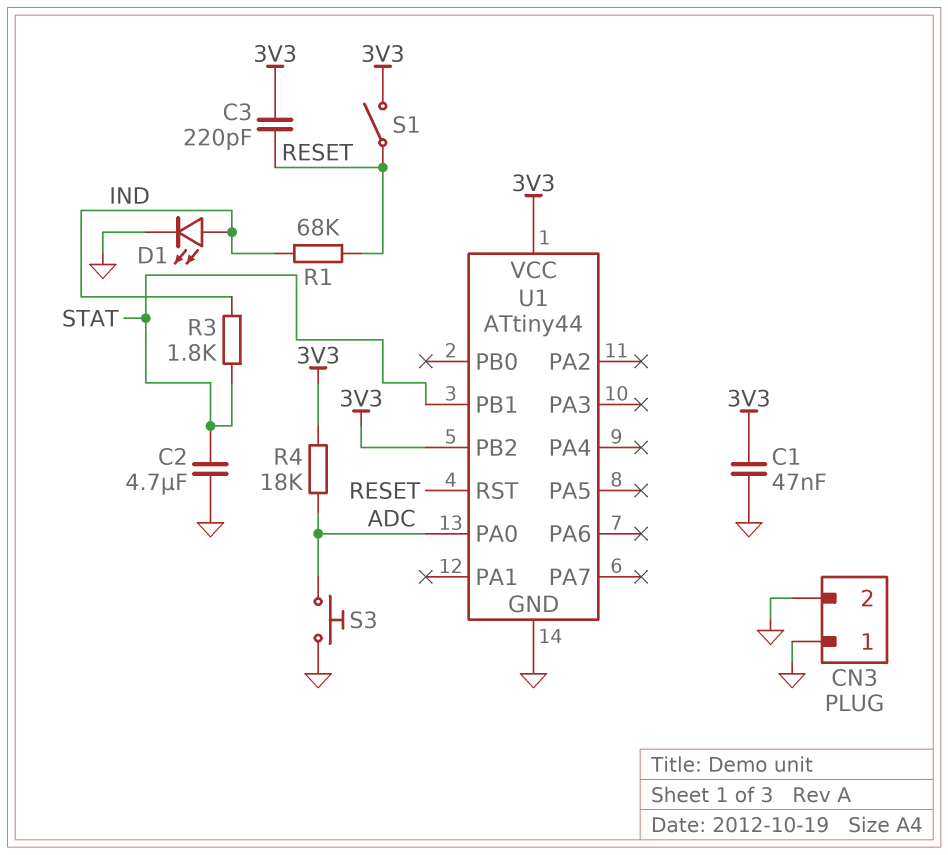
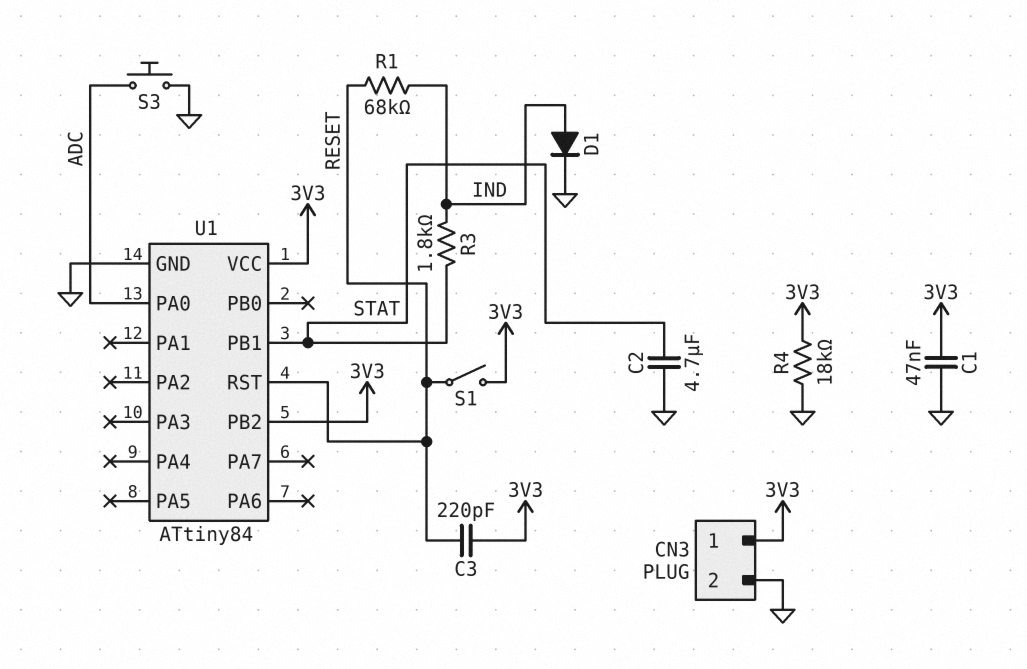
CN3 pin 1: GND -> 3V3
D1: LED (A IND, K GND) -> diode (A IND, K GND)
R4: 18k (3V3, ADC) -> 18k (3V3, GND)
U1: ATtiny44 -> ATtiny84

